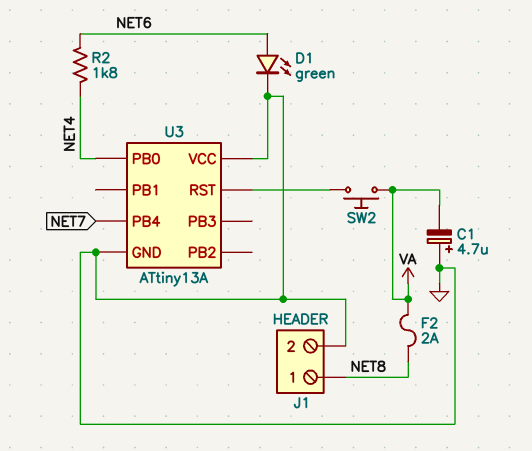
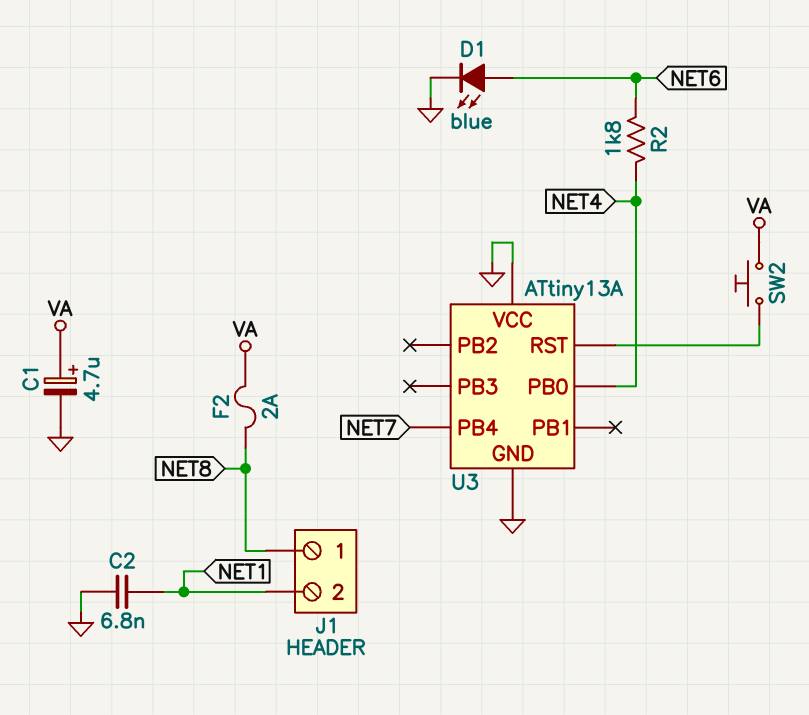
C1: 4.7uF (plus GND, minus VA) -> 4.7uF (plus VA, minus GND)
C2: none -> 6.8nF (GND, NET1)
D1: LED green (A NET6, K GND) -> LED blue (A NET6, K GND)
J1 pin 2: GND -> NET1

